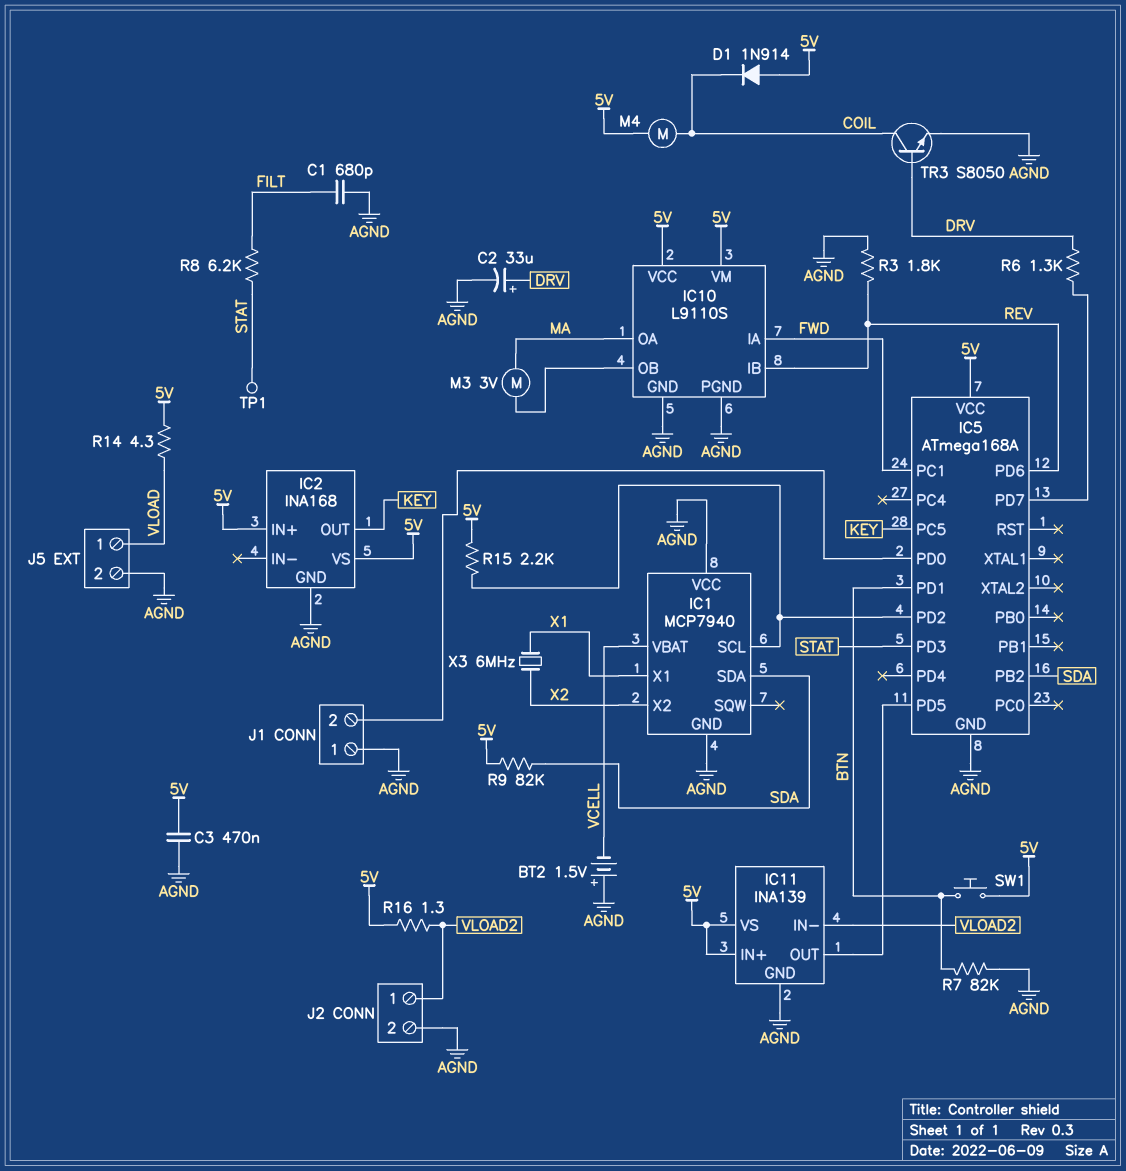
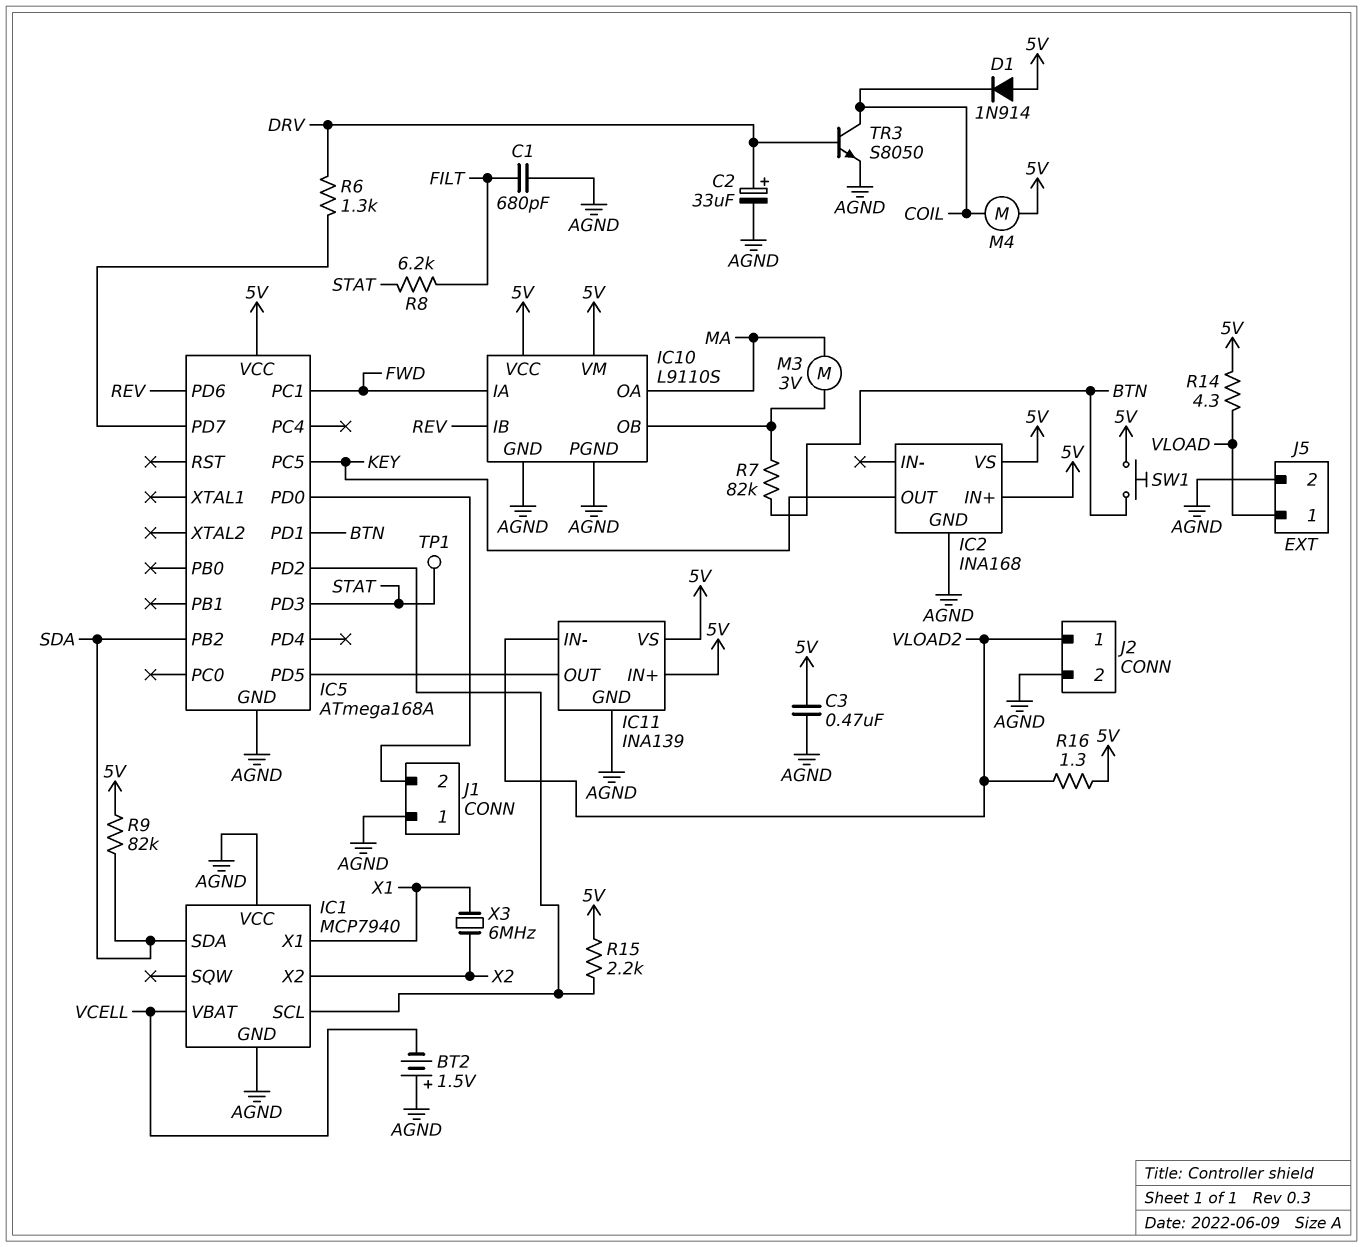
R3: 1.8k (AGND, REV) -> none
R7: 82k (AGND, BTN) -> 82k (BTN, IC10/OB)

